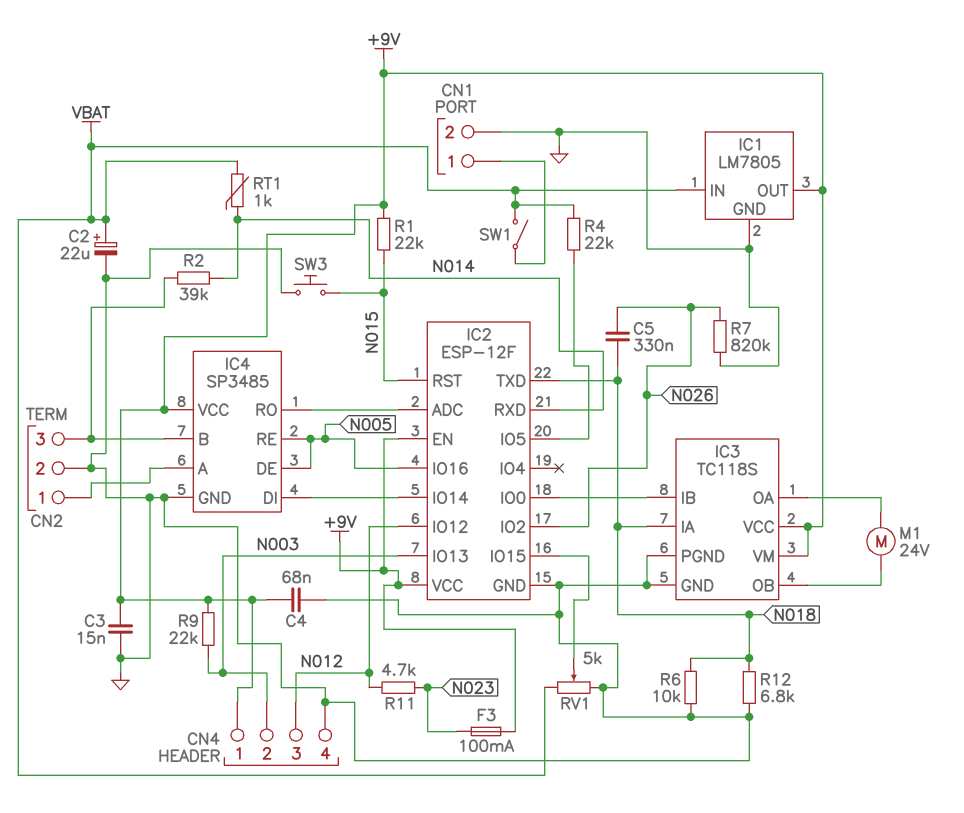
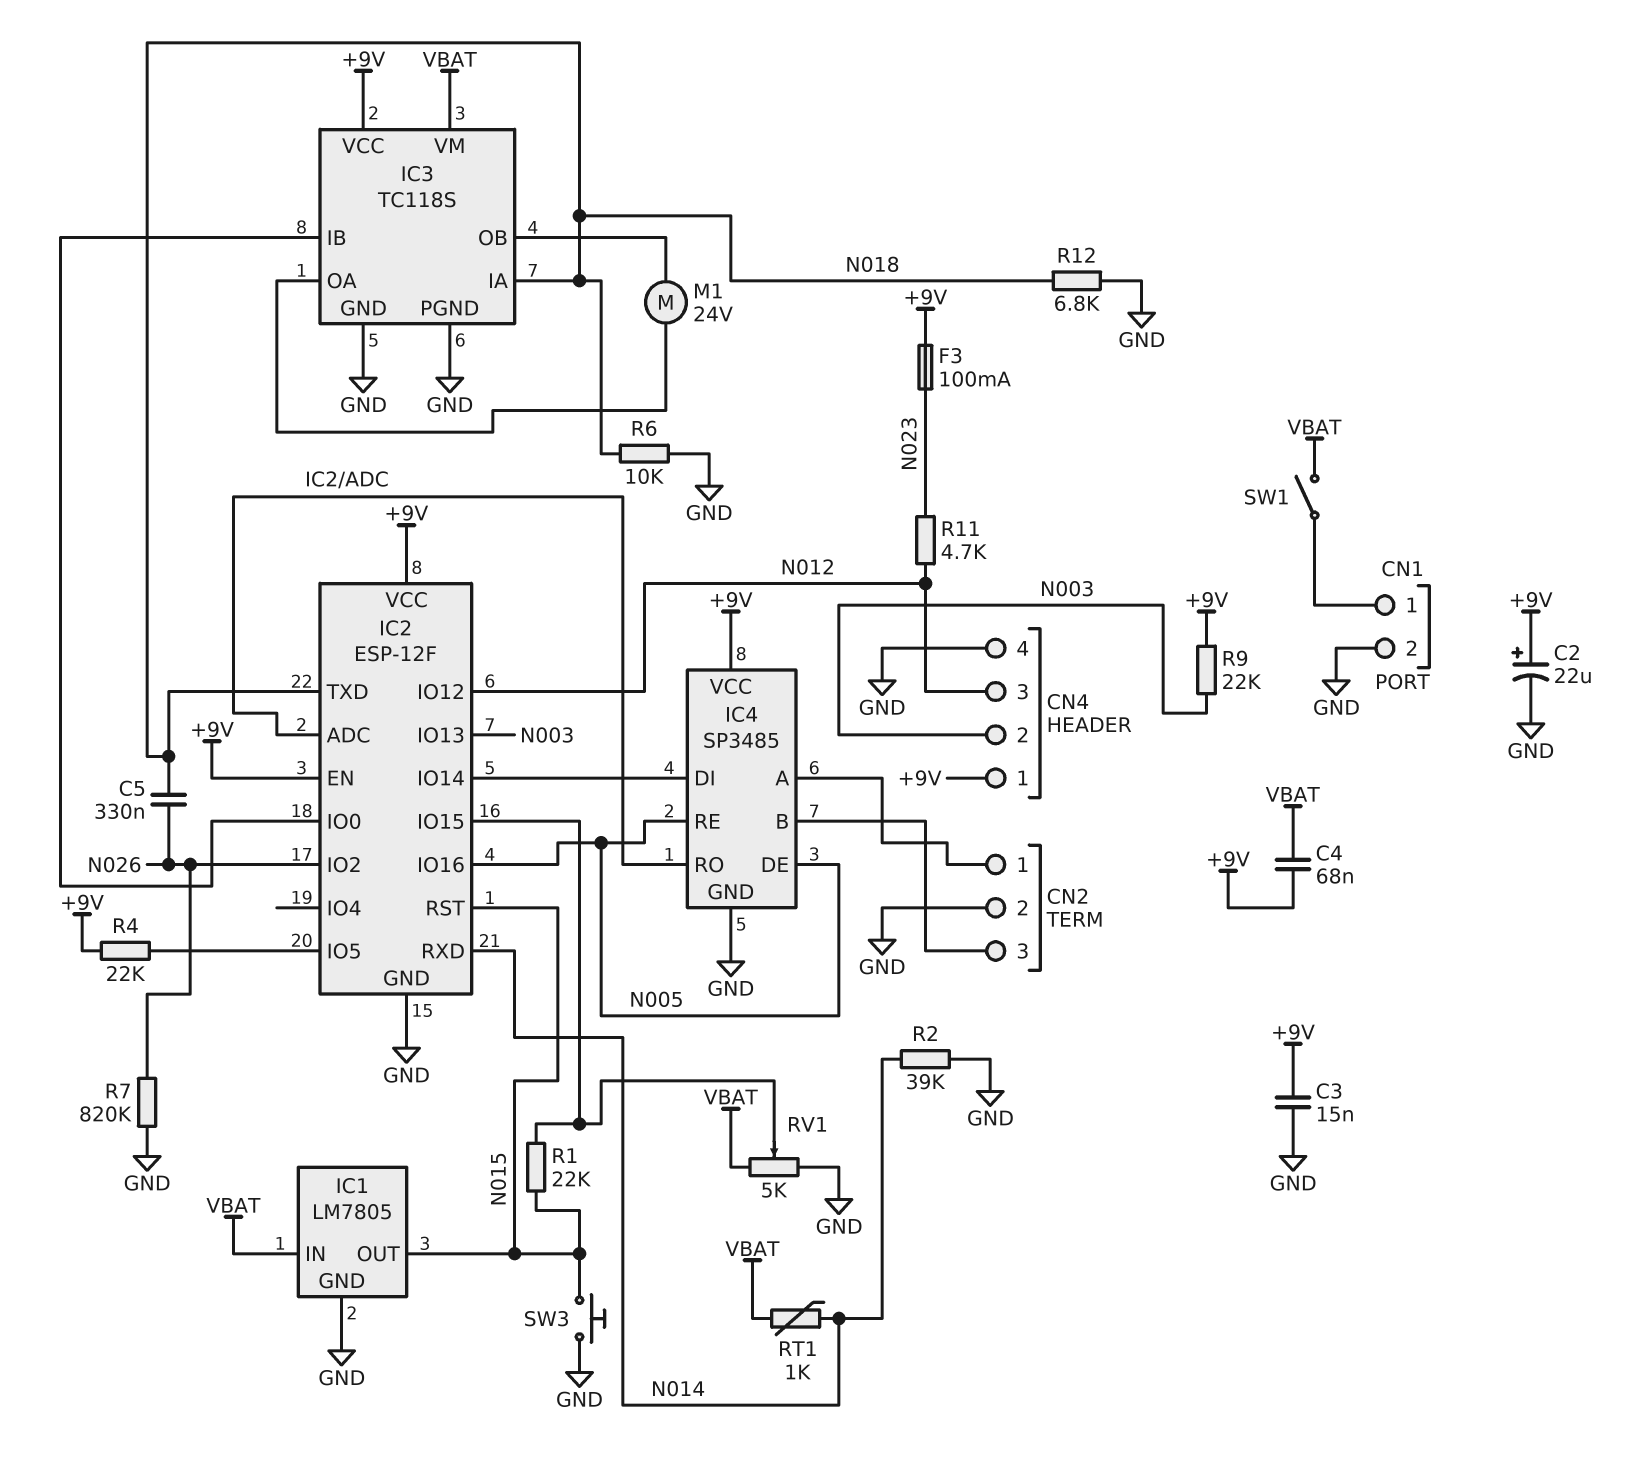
C2: 22uF (plus VBAT, minus GND) -> 22uF (plus +9V, minus GND)
C4: 68nF (+9V, GND) -> 68nF (+9V, VBAT)
IC1 pin OUT: +9V -> N015
IC3 pin VM: +9V -> VBAT
R1: 22k (+9V, N015) -> 22k (IC2/IO15, N015)
R2: 39k (CN2/3, N014) -> 39k (GND, N014)
R4: 22k (IC2/IO5, VBAT) -> 22k (+9V, IC2/IO5)

